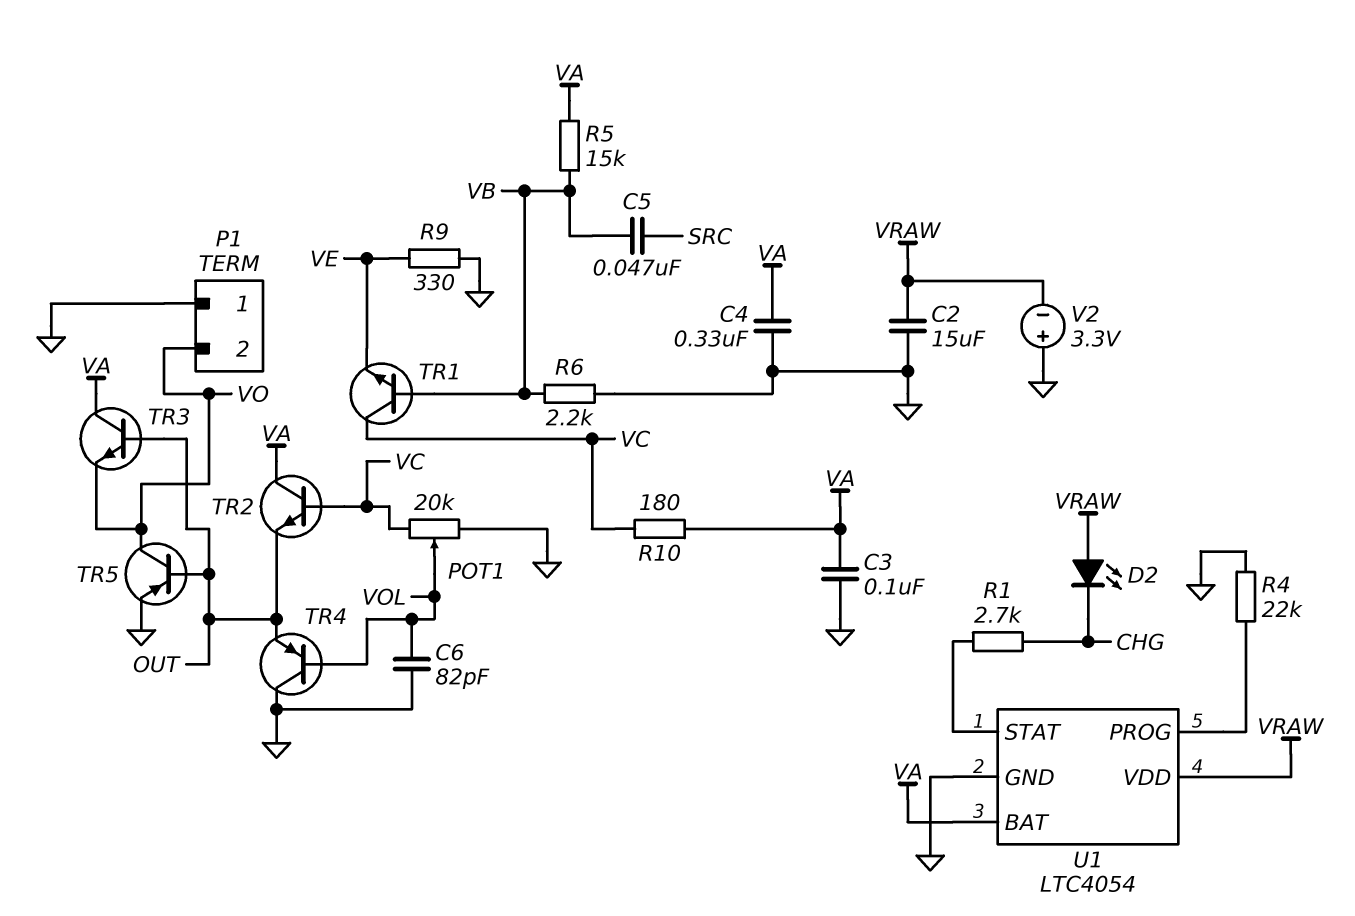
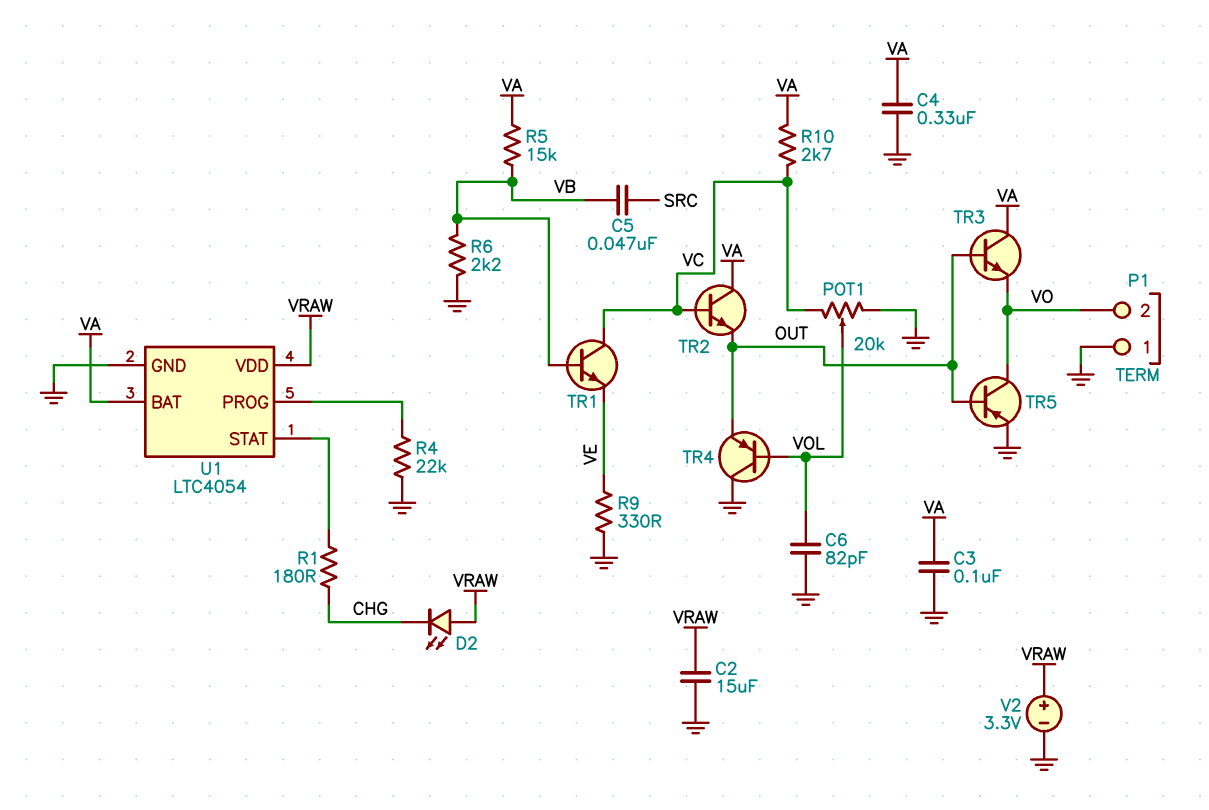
R1: 2.7k (CHG, U1/STAT) -> 180 (CHG, U1/STAT)
R10: 180 (VA, VC) -> 2.7k (VA, VC)
V2: 3.3V (plus GND, minus VRAW) -> 3.3V (plus VRAW, minus GND)

